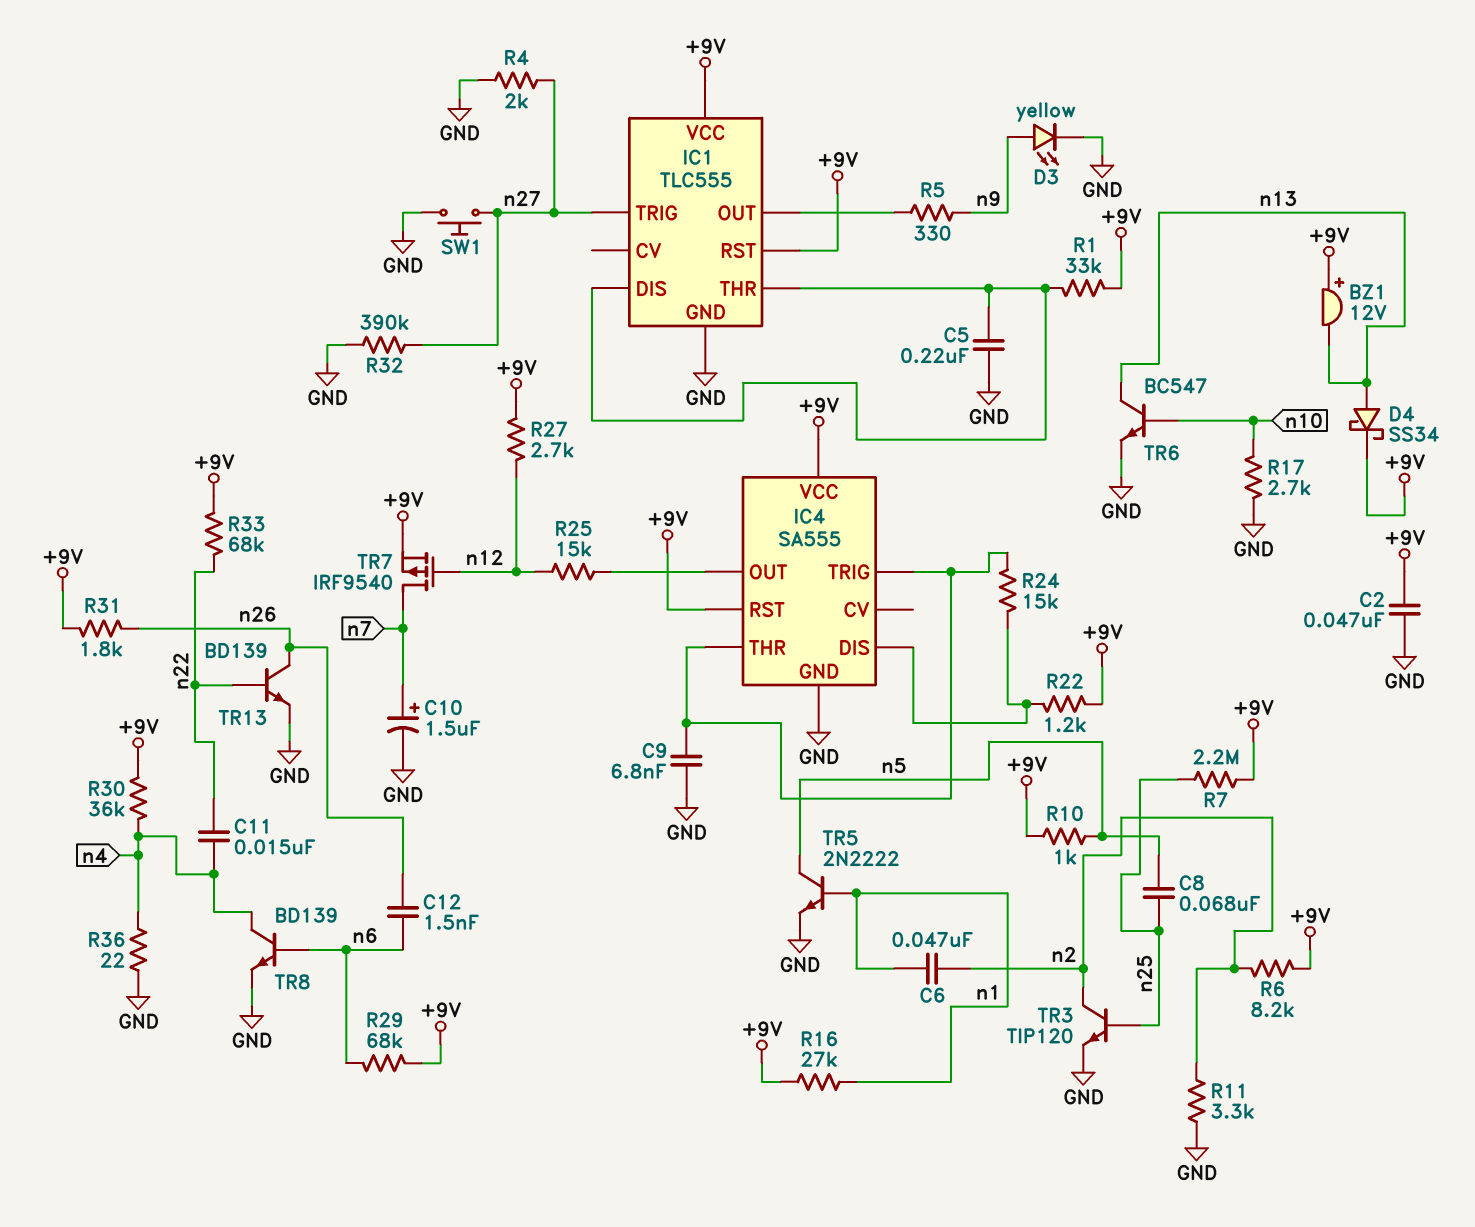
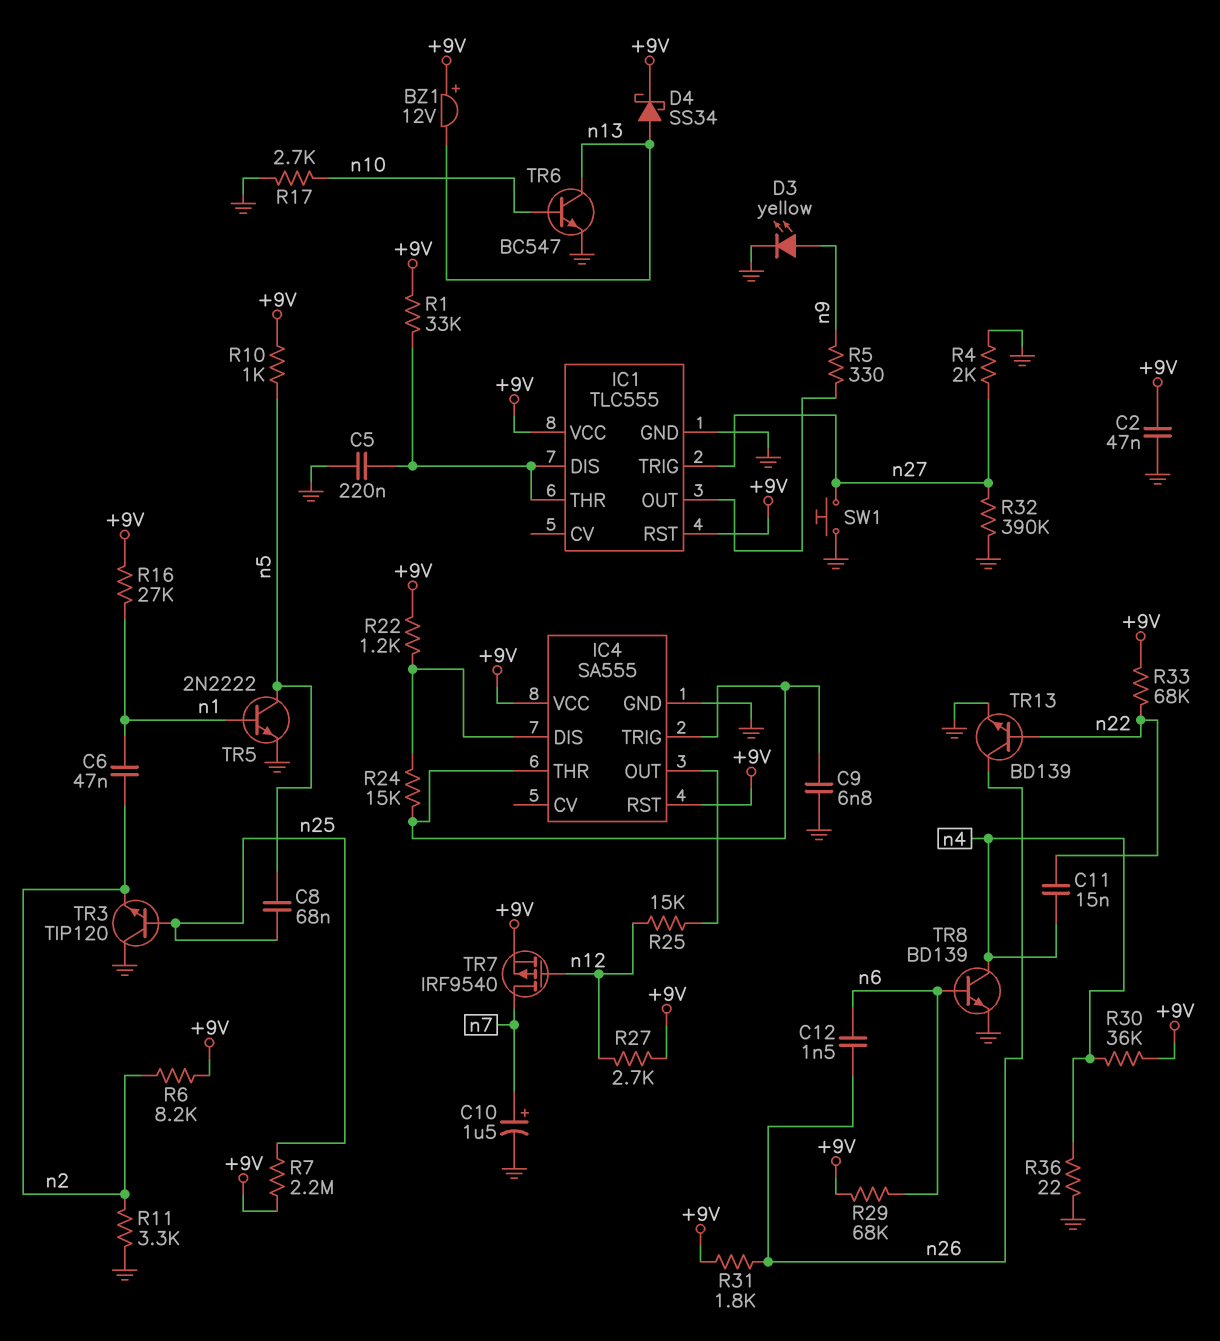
TR3: NPN TIP120 (B n25, C n2, E GND) -> NPN TIP120 (B n25, C GND, E n2)

